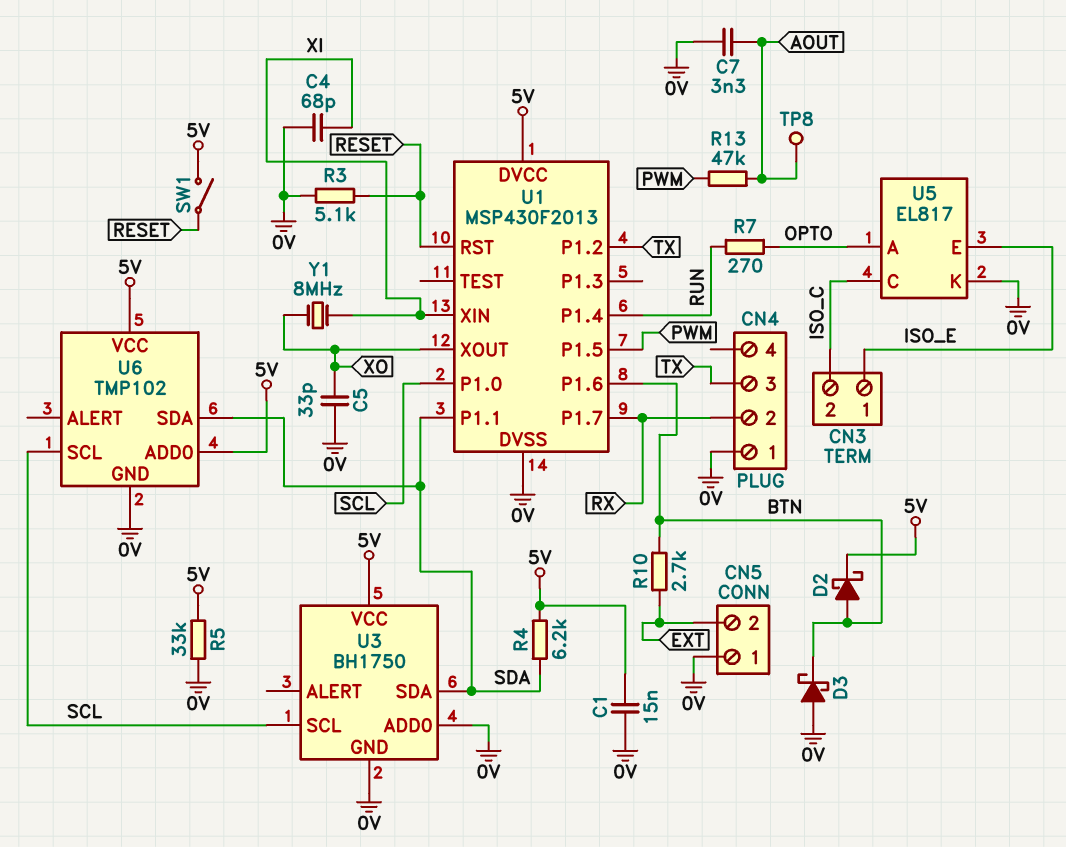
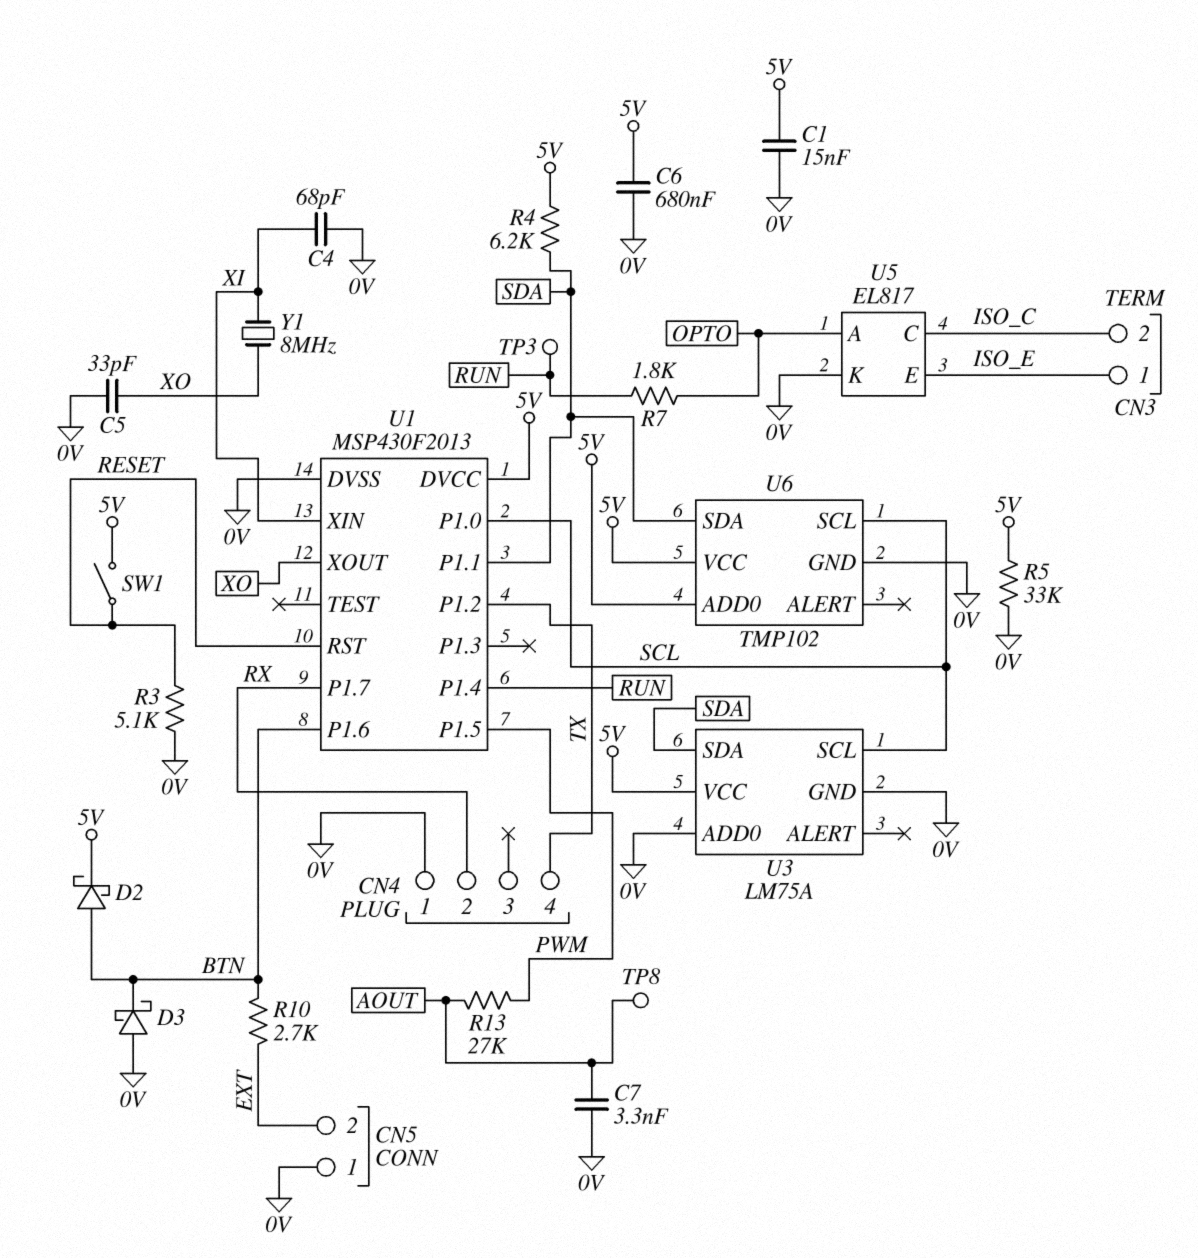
C6: none -> 680nF (0V, 5V)
CN4 pin 3: TX -> none
CN4 pin 4: none -> TX
R7: 270 (OPTO, RUN) -> 1.8k (OPTO, RUN)
R13: 47k (AOUT, PWM) -> 27k (AOUT, PWM)
TP3: none -> test point (RUN)
U3: BH1750 -> LM75A

